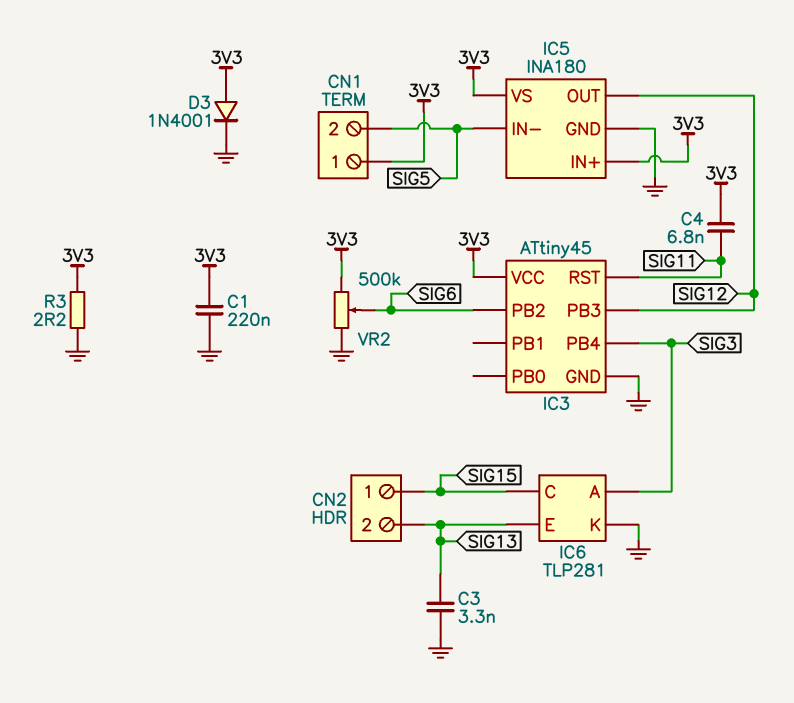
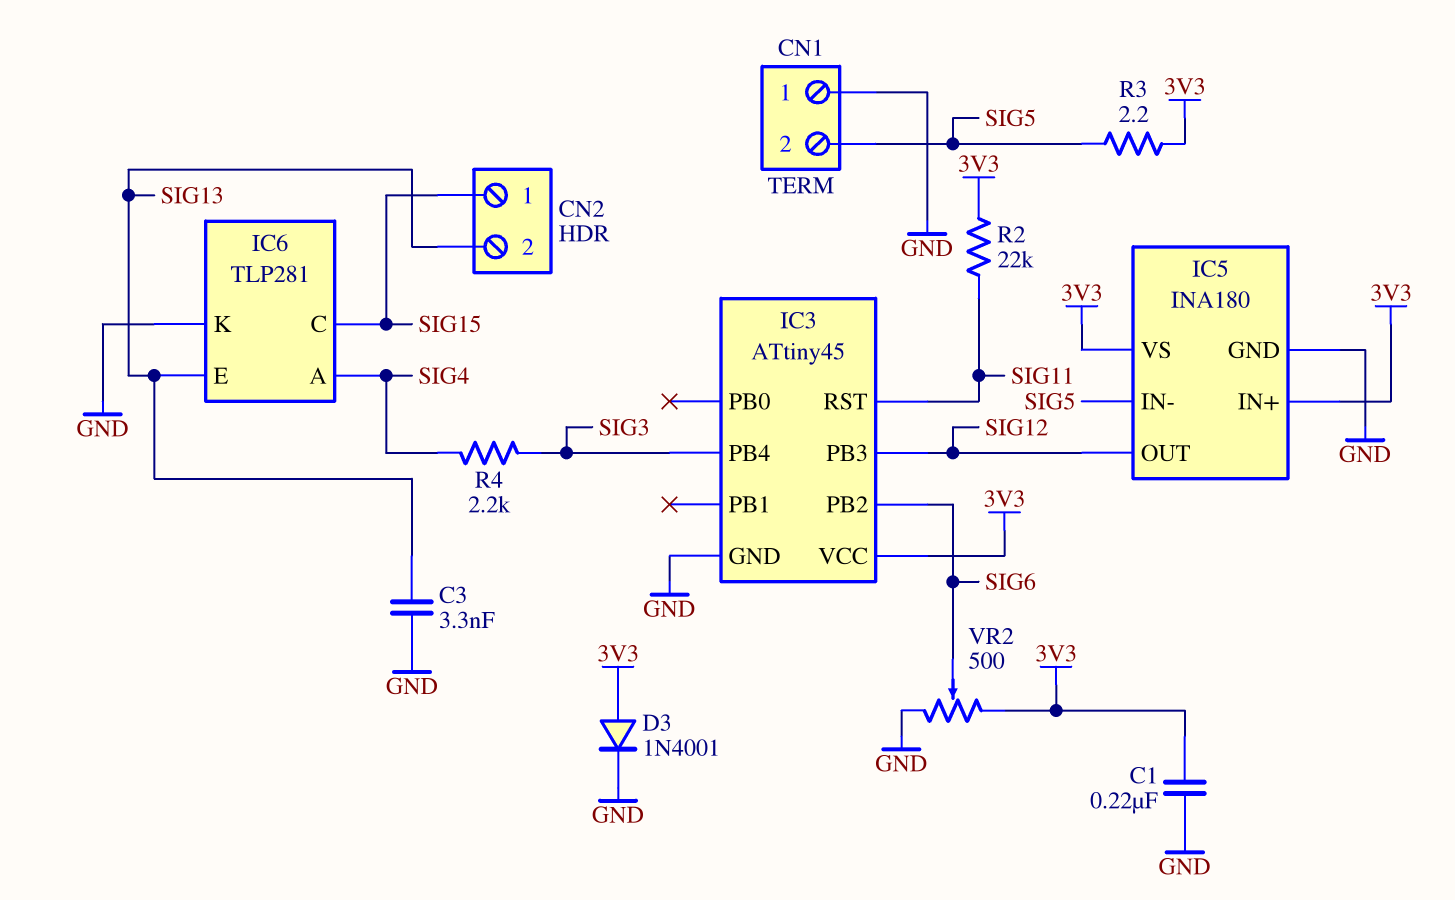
C4: 6.8nF (3V3, SIG11) -> none
CN1 pin 1: 3V3 -> GND
IC6 pin A: SIG3 -> SIG4
R2: none -> 22k (3V3, SIG11)
R3: 2.2 (3V3, GND) -> 2.2 (3V3, SIG5)
R4: none -> 2.2k (SIG3, SIG4)
VR2: 500k (3V3, GND, wiper SIG6) -> 500 (3V3, GND, wiper SIG6)

